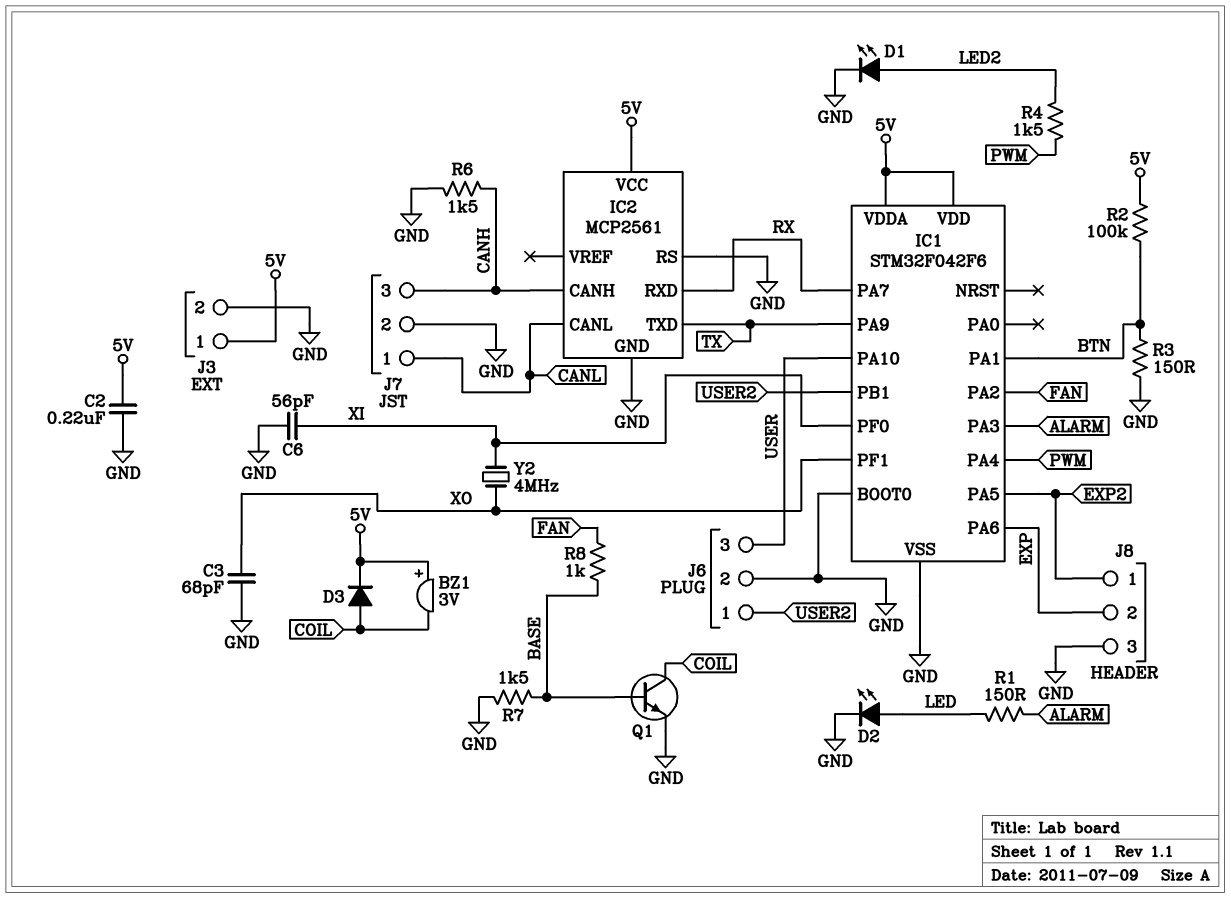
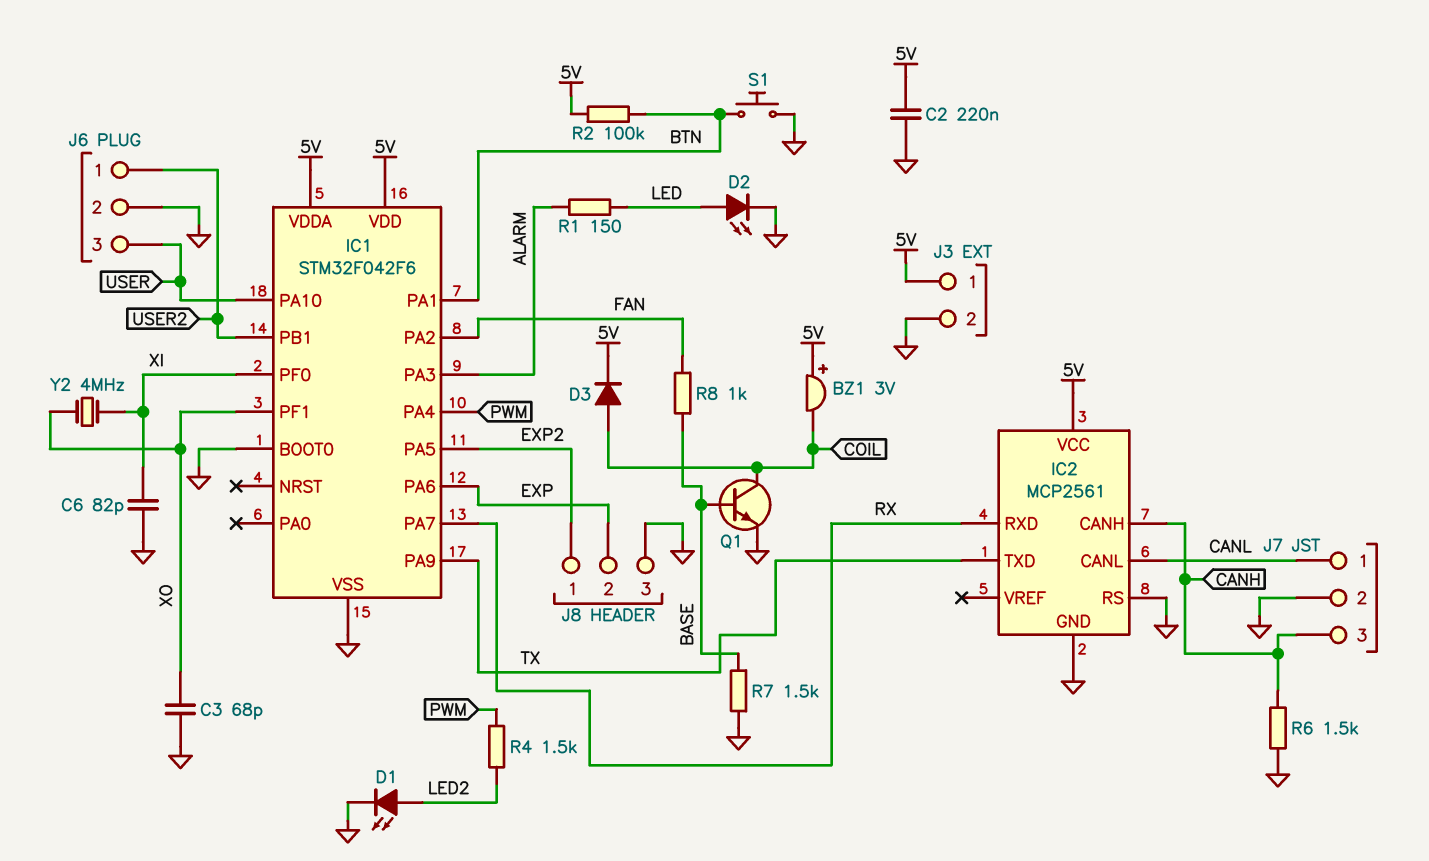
C6: 56pF (GND, XI) -> 82pF (GND, XI)
R3: 150 (BTN, GND) -> none
S1: none -> button (BTN, GND)

